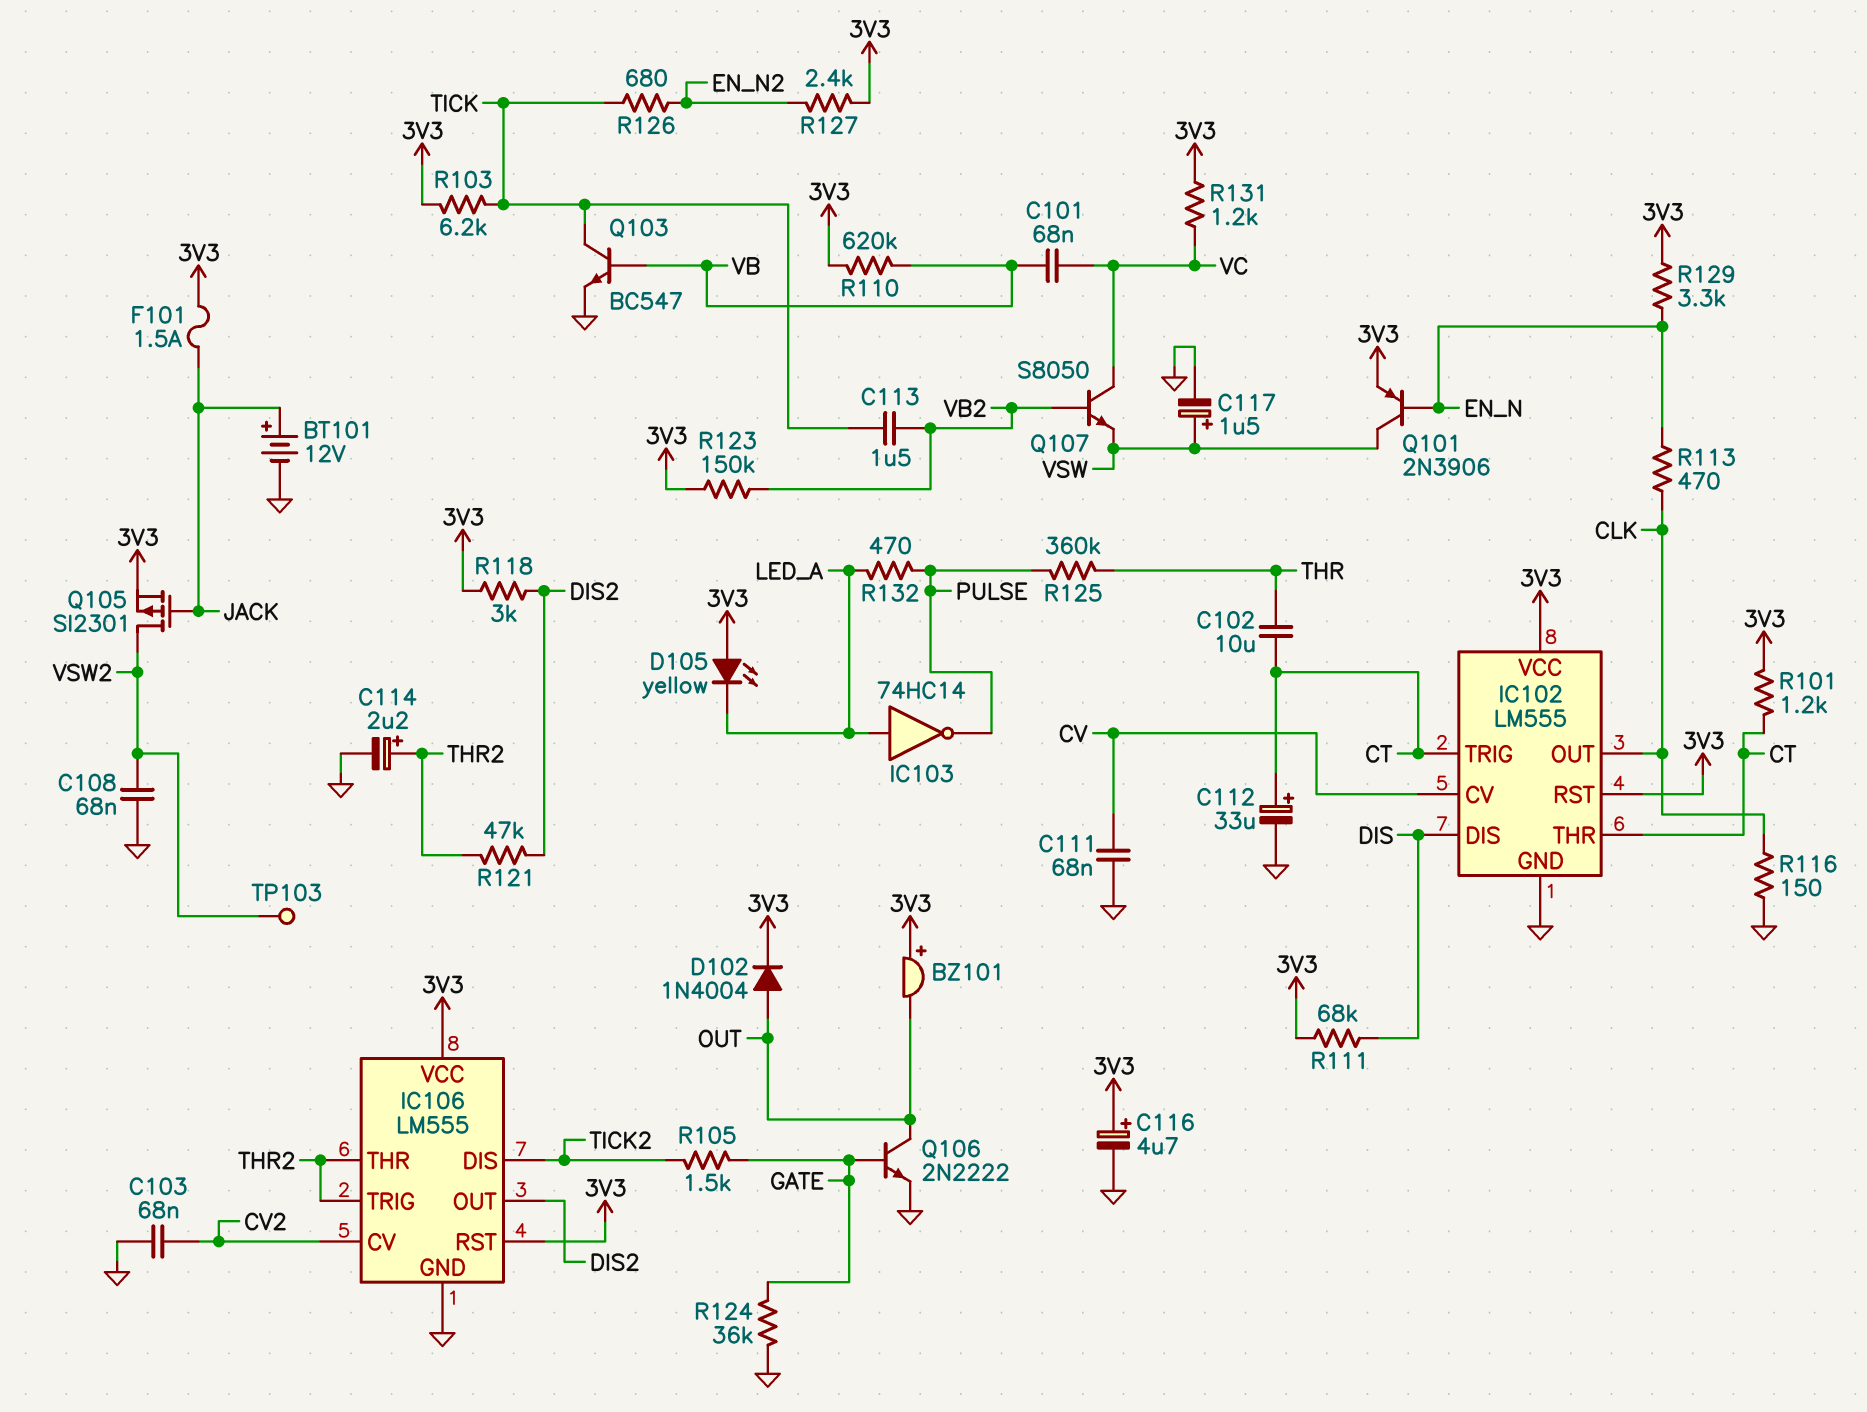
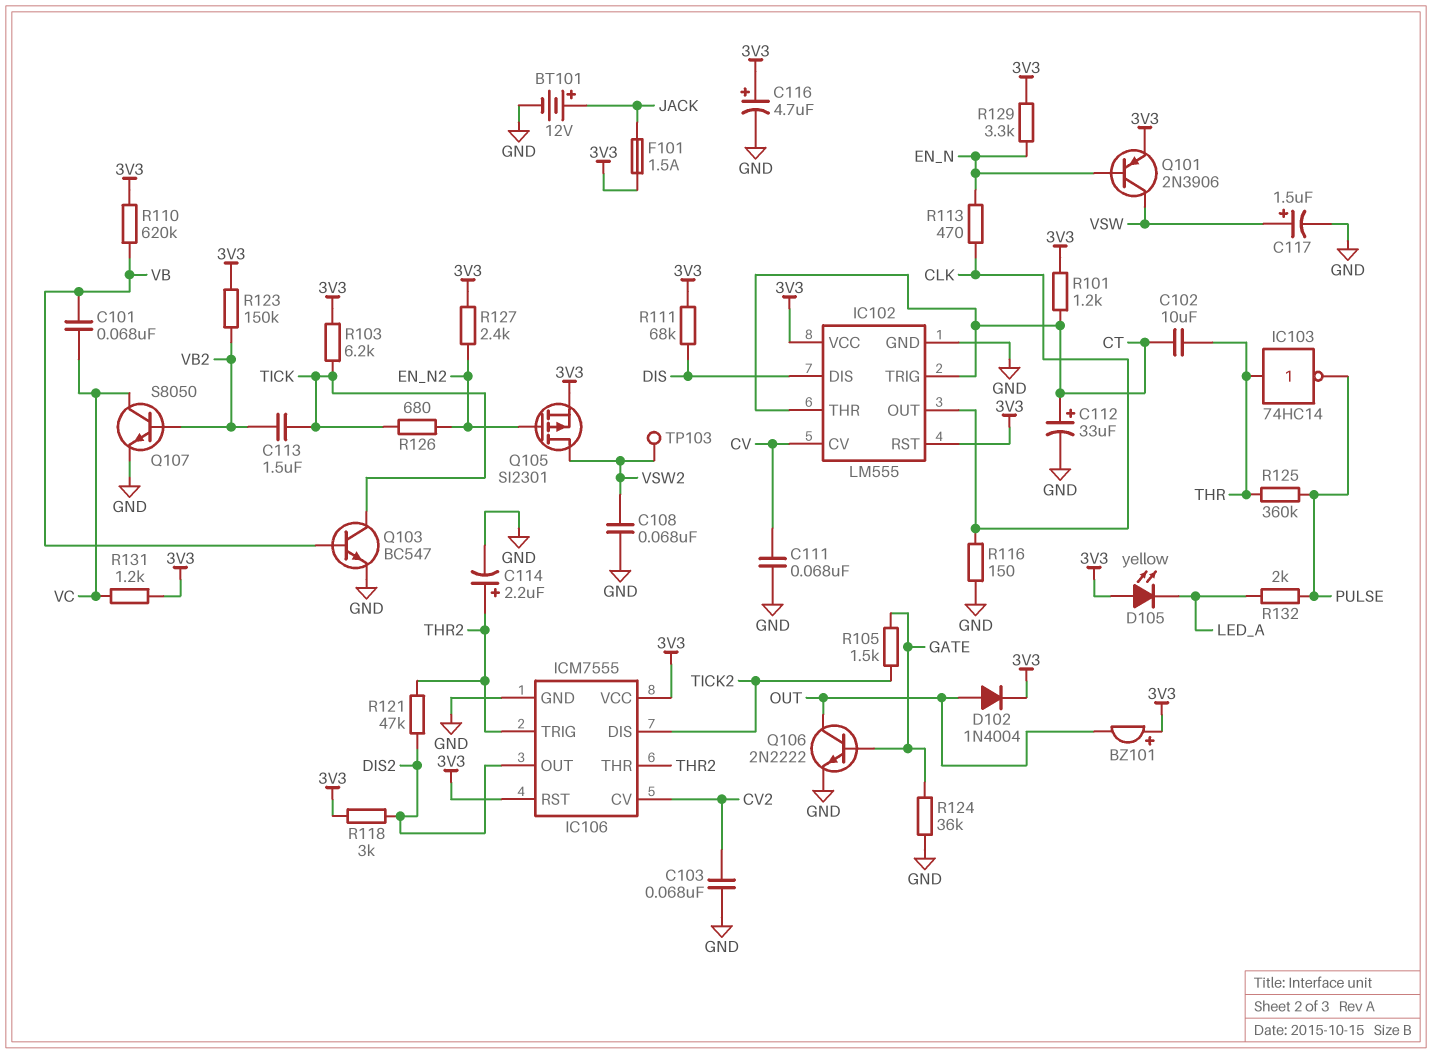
IC103: NOT 74HC14 (in LED_A, out PULSE) -> NOT 74HC14 (in THR, out PULSE)
IC106: LM555 -> ICM7555
Q105: PMOS SI2301 (G JACK, D VSW2, S 3V3) -> PMOS SI2301 (G EN_N2, D VSW2, S 3V3)
Q107: NPN S8050 (B VB2, C VC, E VSW) -> NPN S8050 (B VB2, C VC, E GND)
R132: 470 (LED_A, PULSE) -> 2k (LED_A, PULSE)

